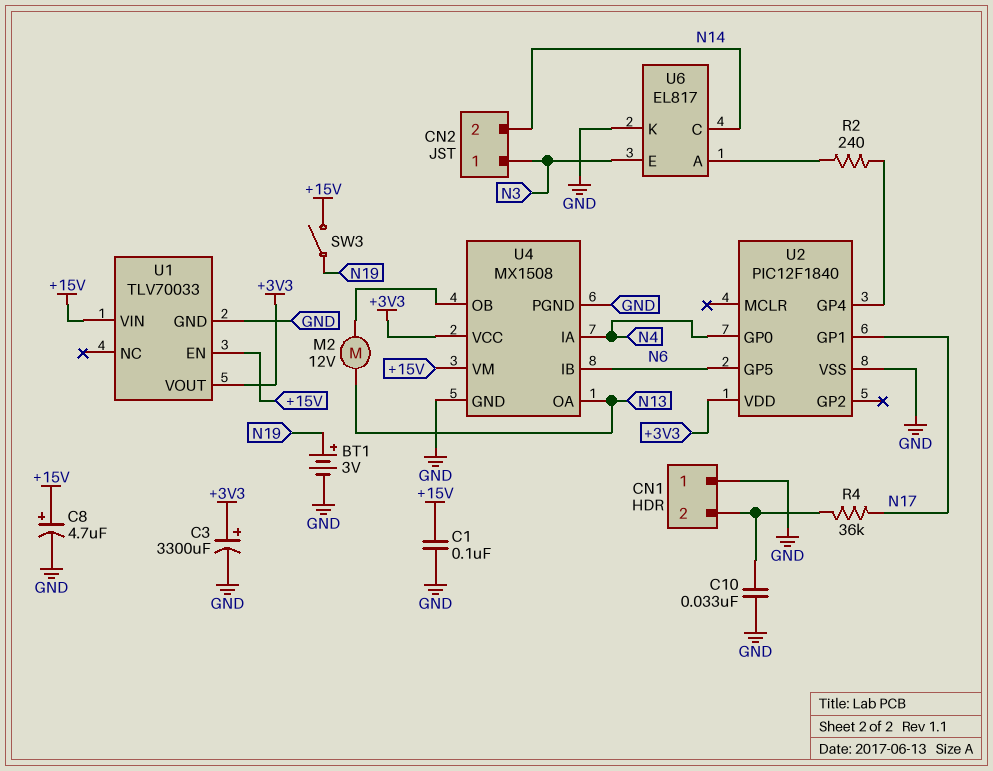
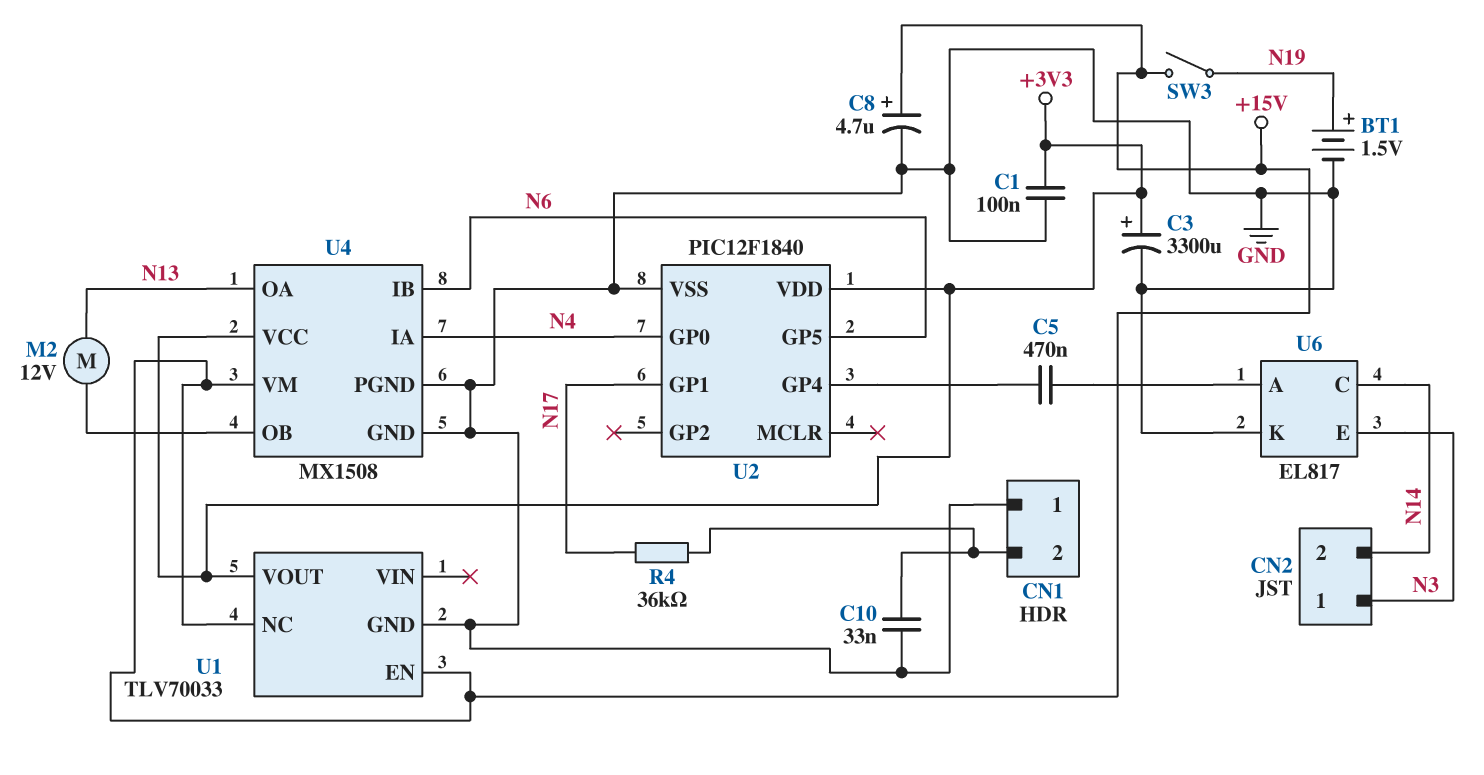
BT1: 3V (plus N19, minus GND) -> 1.5V (plus N19, minus GND)
C1: 100nF (+15V, GND) -> 100nF (+3V3, GND)
C5: none -> 470nF (U2/GP4, U6/A)
R2: 240 (U2/GP4, U6/A) -> none
U1 pin NC: none -> +15V
U1 pin VIN: +15V -> none

